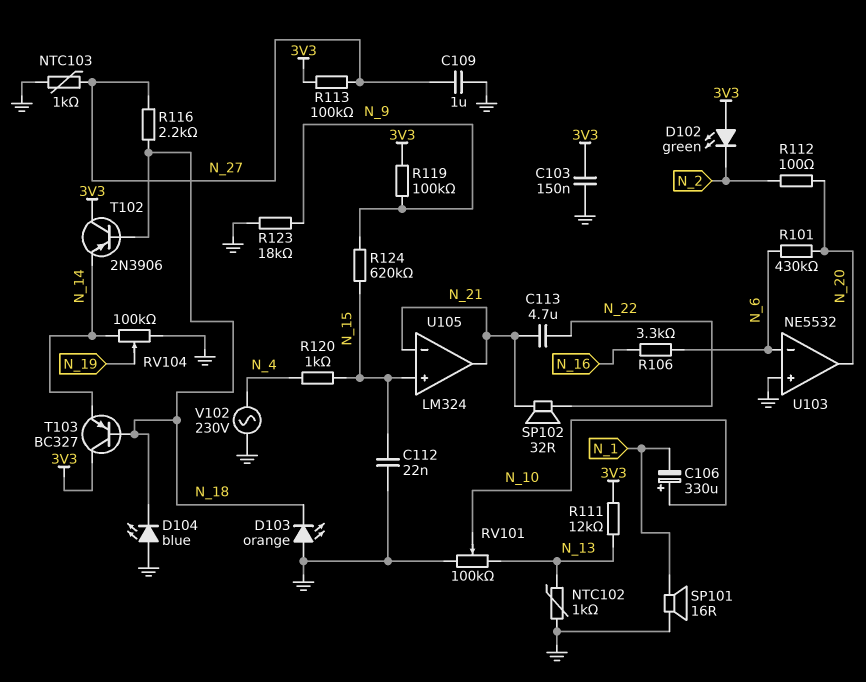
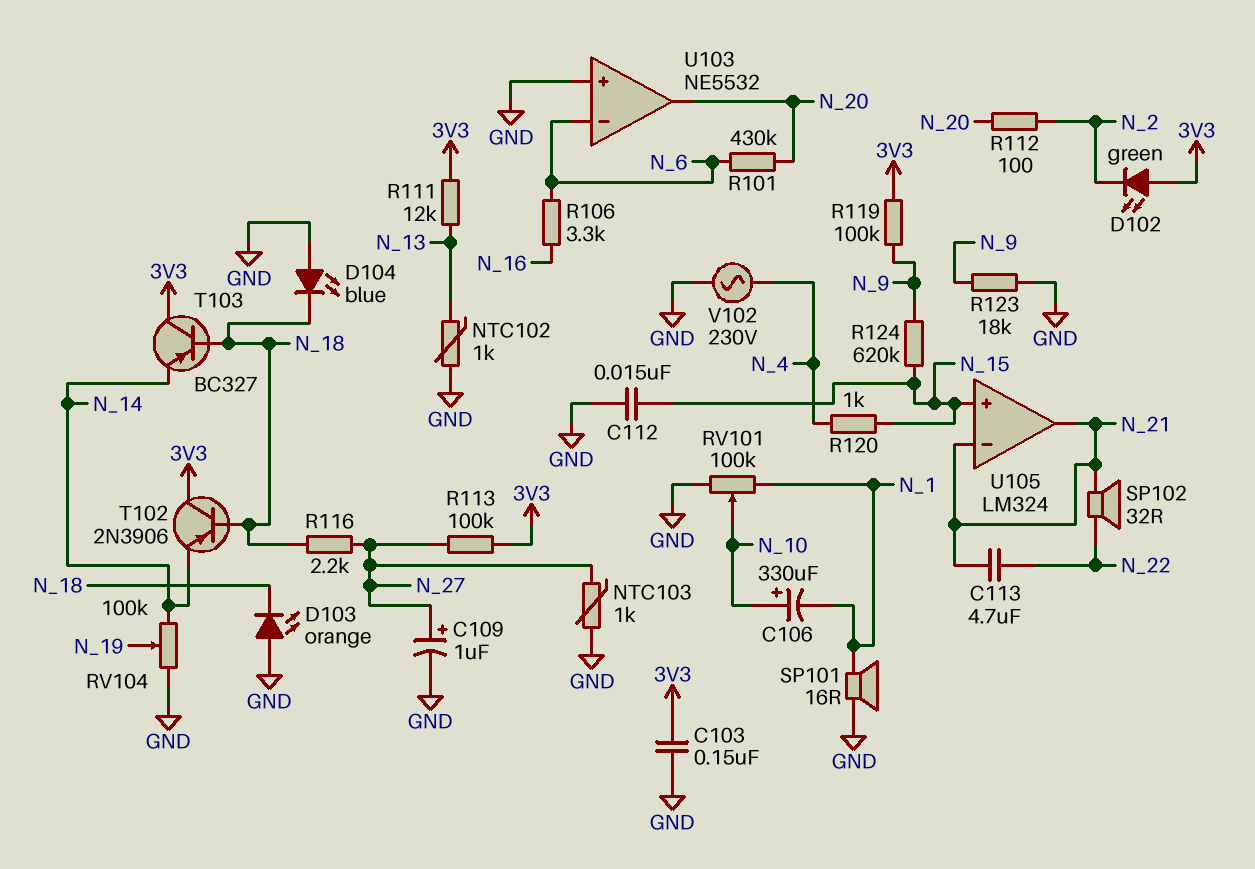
C109: 1uF (GND, N_27) -> 1uF (plus N_27, minus GND)
C112: 22nF (GND, N_15) -> 15nF (GND, N_15)
RV101: 100k (GND, N_13, wiper N_10) -> 100k (GND, N_1, wiper N_10)

